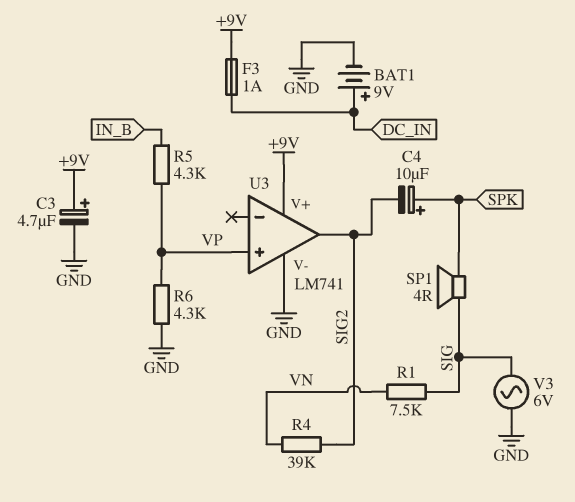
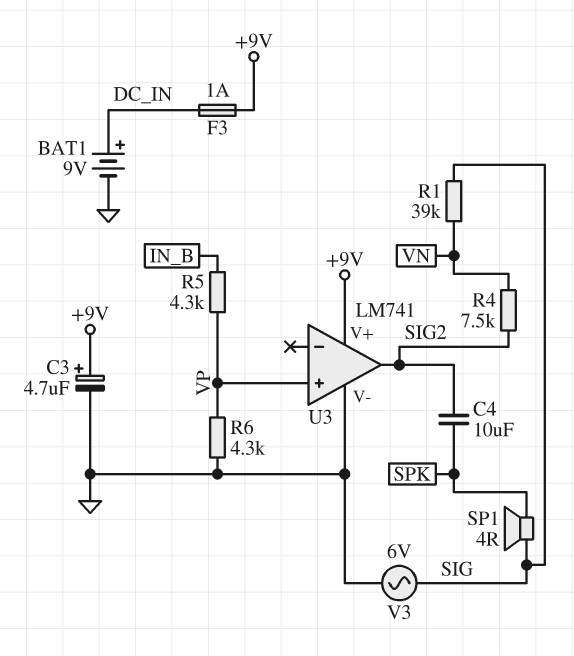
C4: 10uF (plus SPK, minus SIG2) -> 10uF (SIG2, SPK)
R1: 7.5k (SIG, VN) -> 39k (SIG, VN)
R4: 39k (SIG2, VN) -> 7.5k (SIG2, VN)

